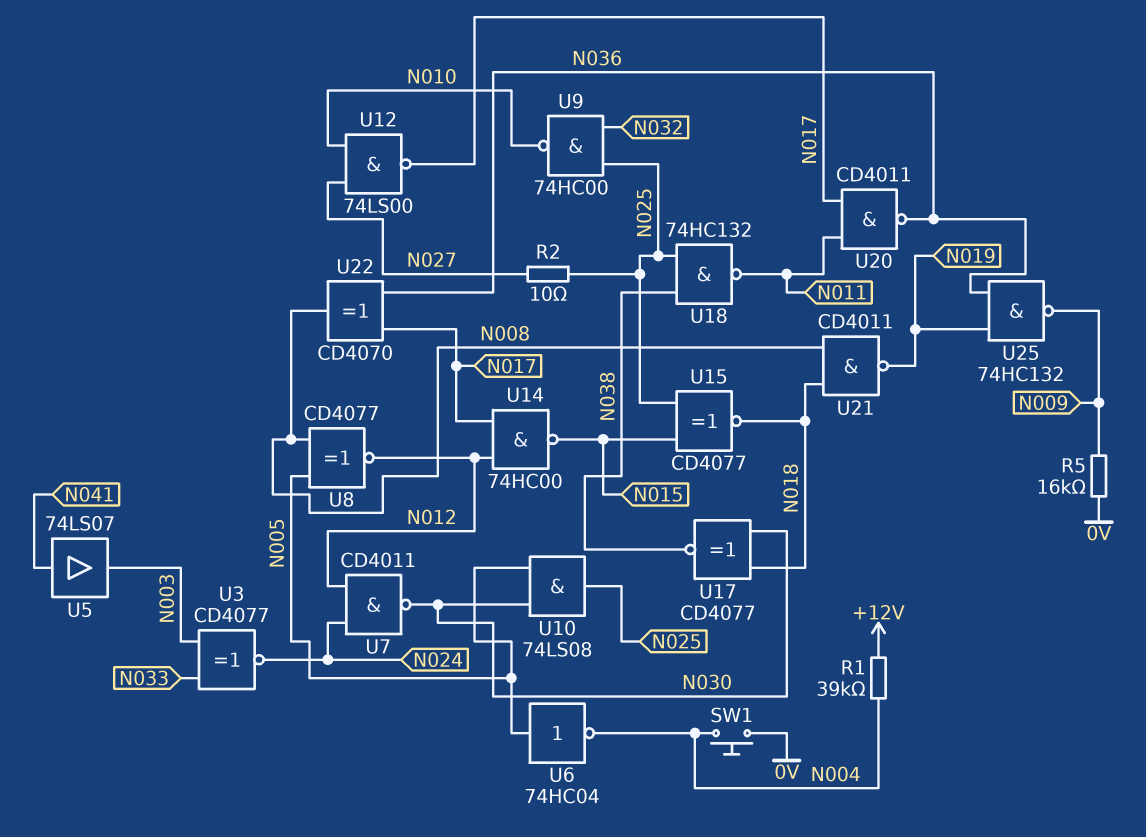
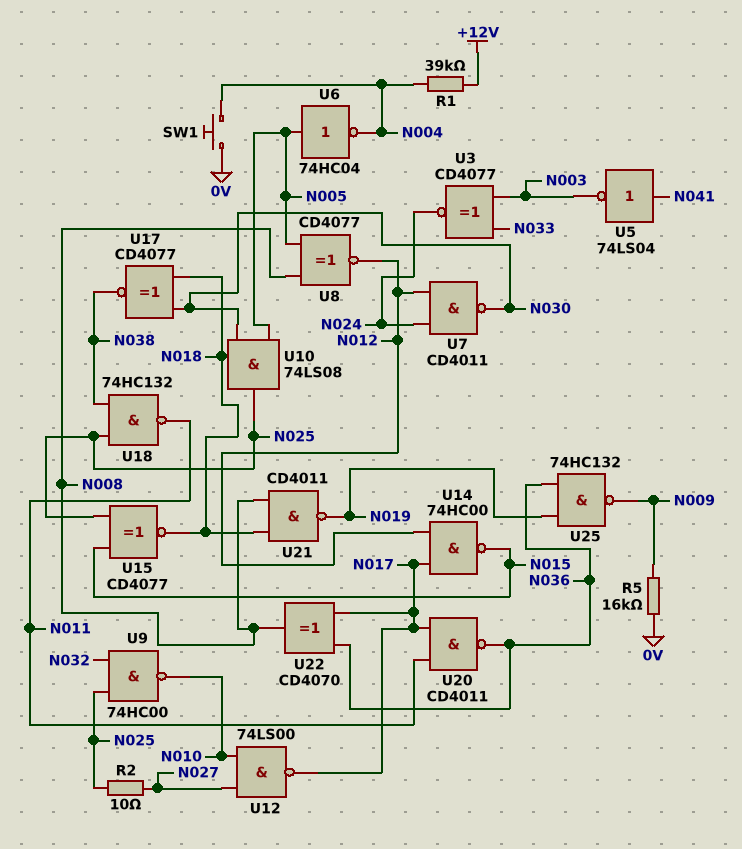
U5: buffer 74LS07 (in N041, out N003) -> NOT 74LS04 (in N041, out N003)

